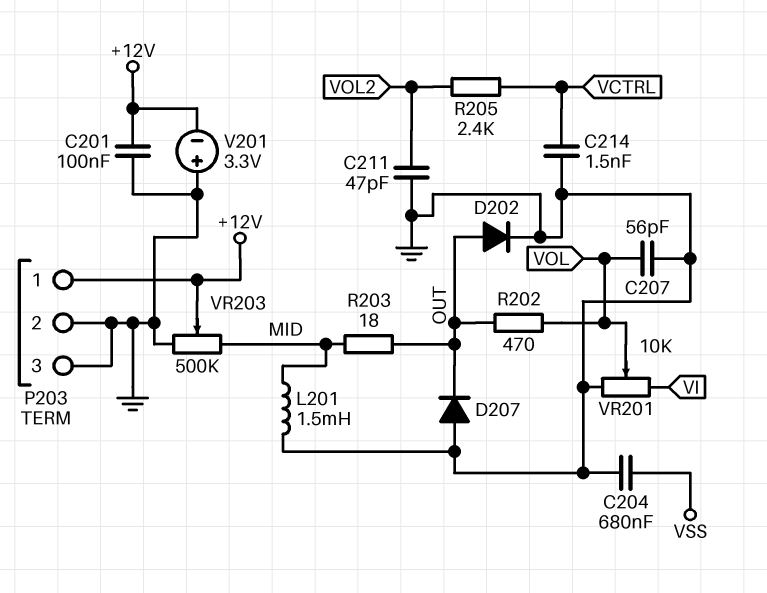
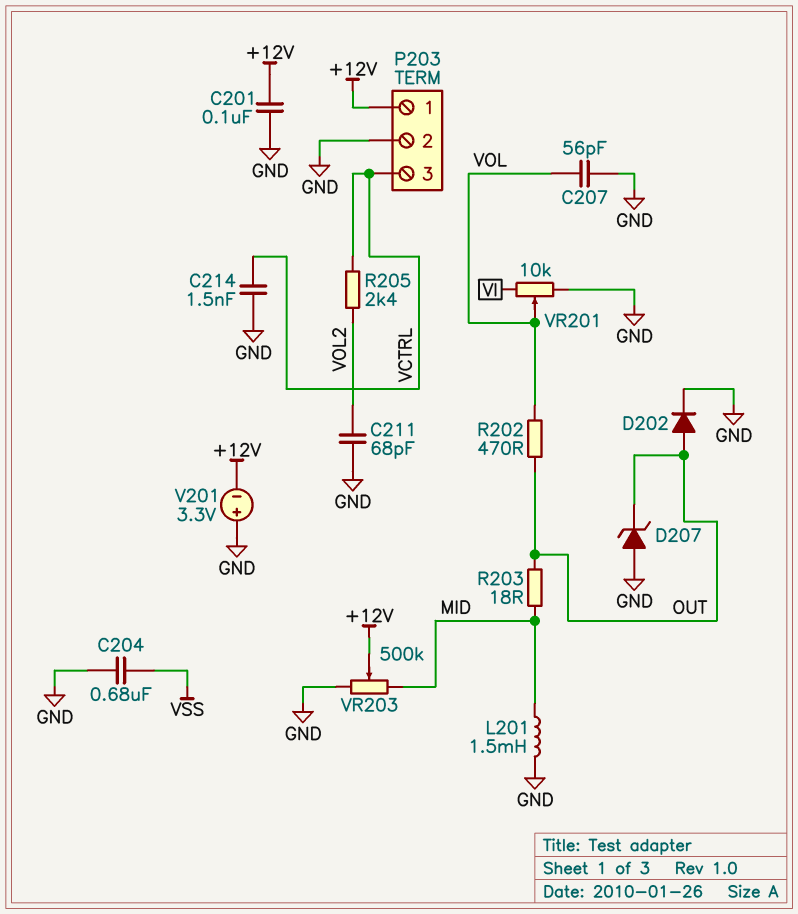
C211: 47pF (GND, VOL2) -> 68pF (GND, VOL2)
D207: diode (A GND, K OUT) -> zener (A GND, K OUT)
P203 pin 3: GND -> VCTRL

